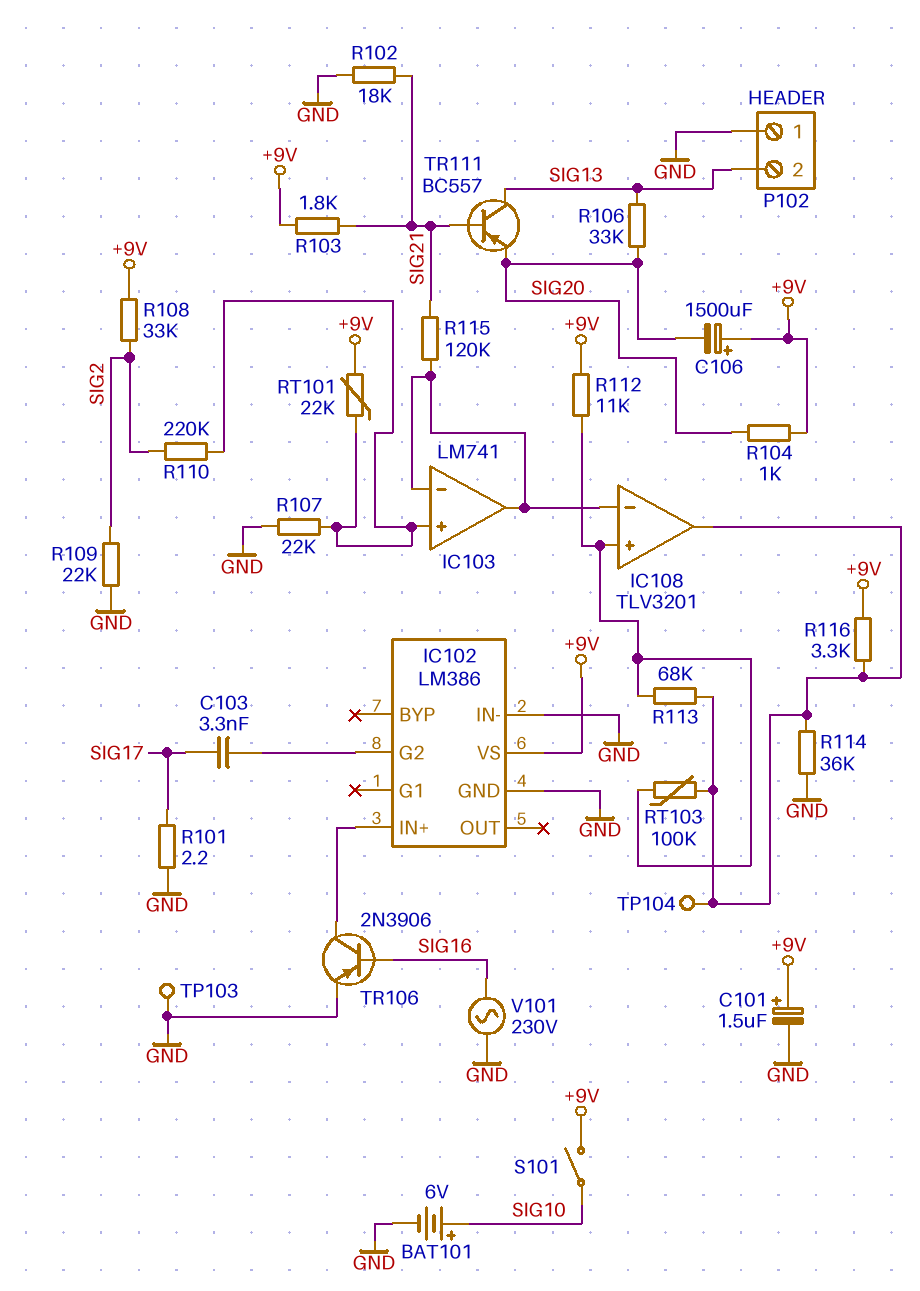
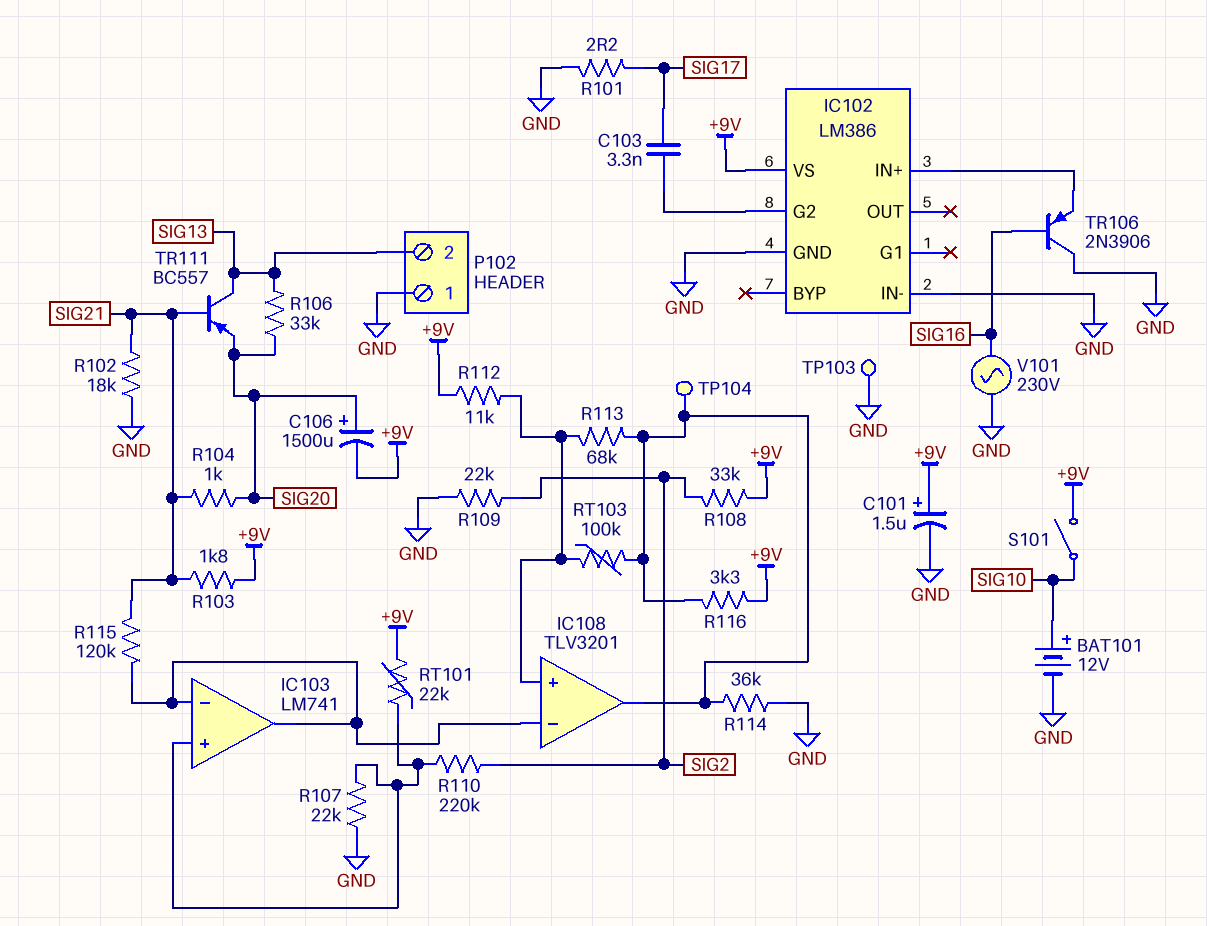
BAT101: 6V (plus SIG10, minus GND) -> 12V (plus SIG10, minus GND)
C106: 1500uF (plus +9V, minus SIG20) -> 1500uF (plus SIG20, minus +9V)
R104: 1k (+9V, SIG20) -> 1k (SIG20, SIG21)
TR106: PNP 2N3906 (B SIG16, C IC102/IN+, E GND) -> PNP 2N3906 (B SIG16, C GND, E IC102/IN+)

